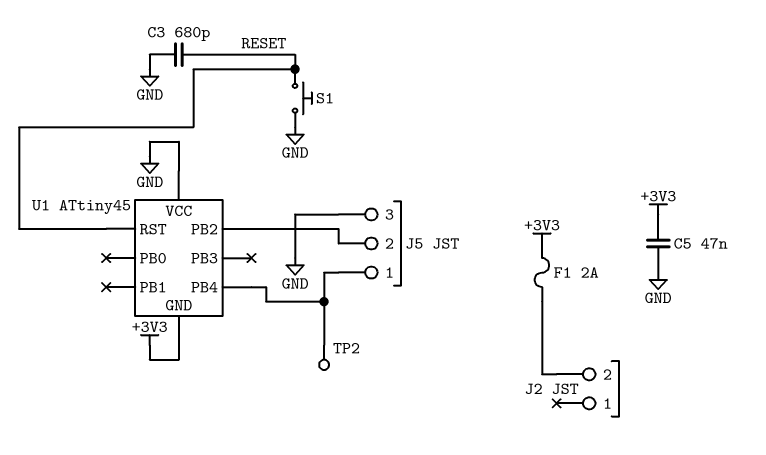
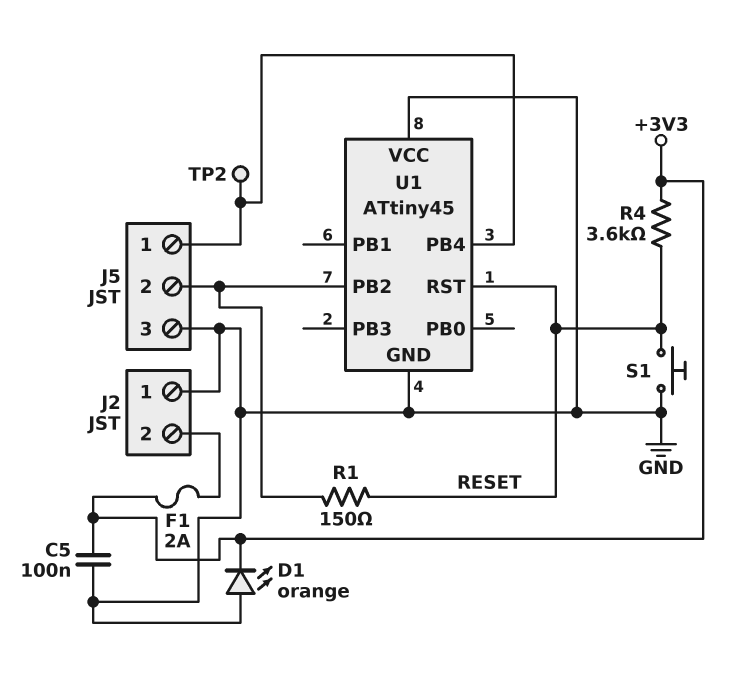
C3: 680pF (GND, RESET) -> none
C5: 47nF (+3V3, GND) -> 100nF (+3V3, GND)
D1: none -> LED orange (A GND, K +3V3)
J2 pin 1: none -> GND
R1: none -> 150 (J5/2, RESET)
R4: none -> 3.6k (+3V3, RESET)
U1 pin GND: +3V3 -> GND

